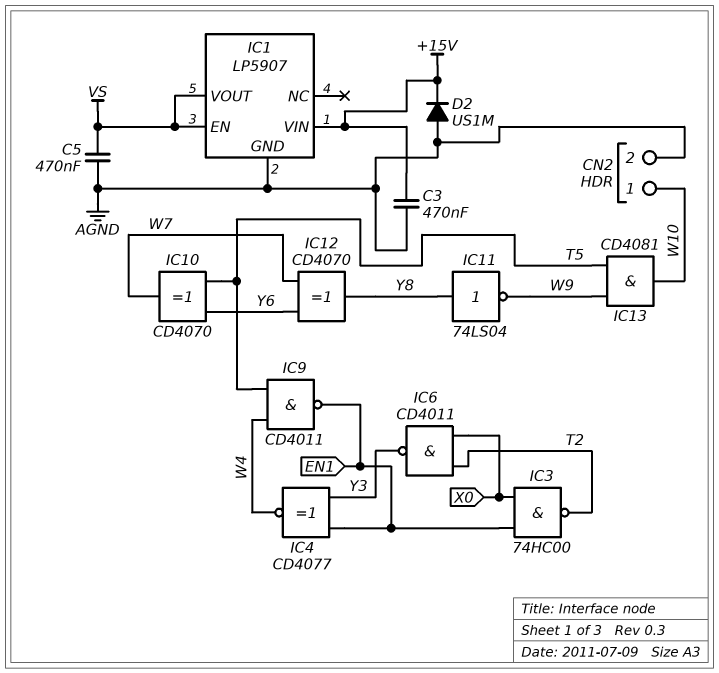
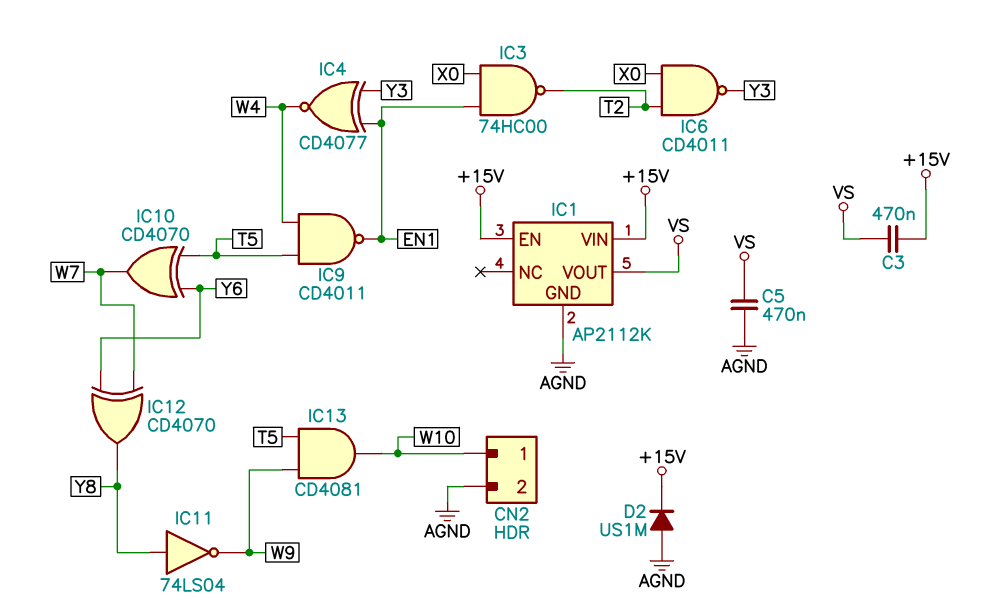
C3: 470nF (+15V, AGND) -> 470nF (+15V, VS)
IC1: LP5907 -> AP2112K
IC1 pin EN: VS -> +15V

